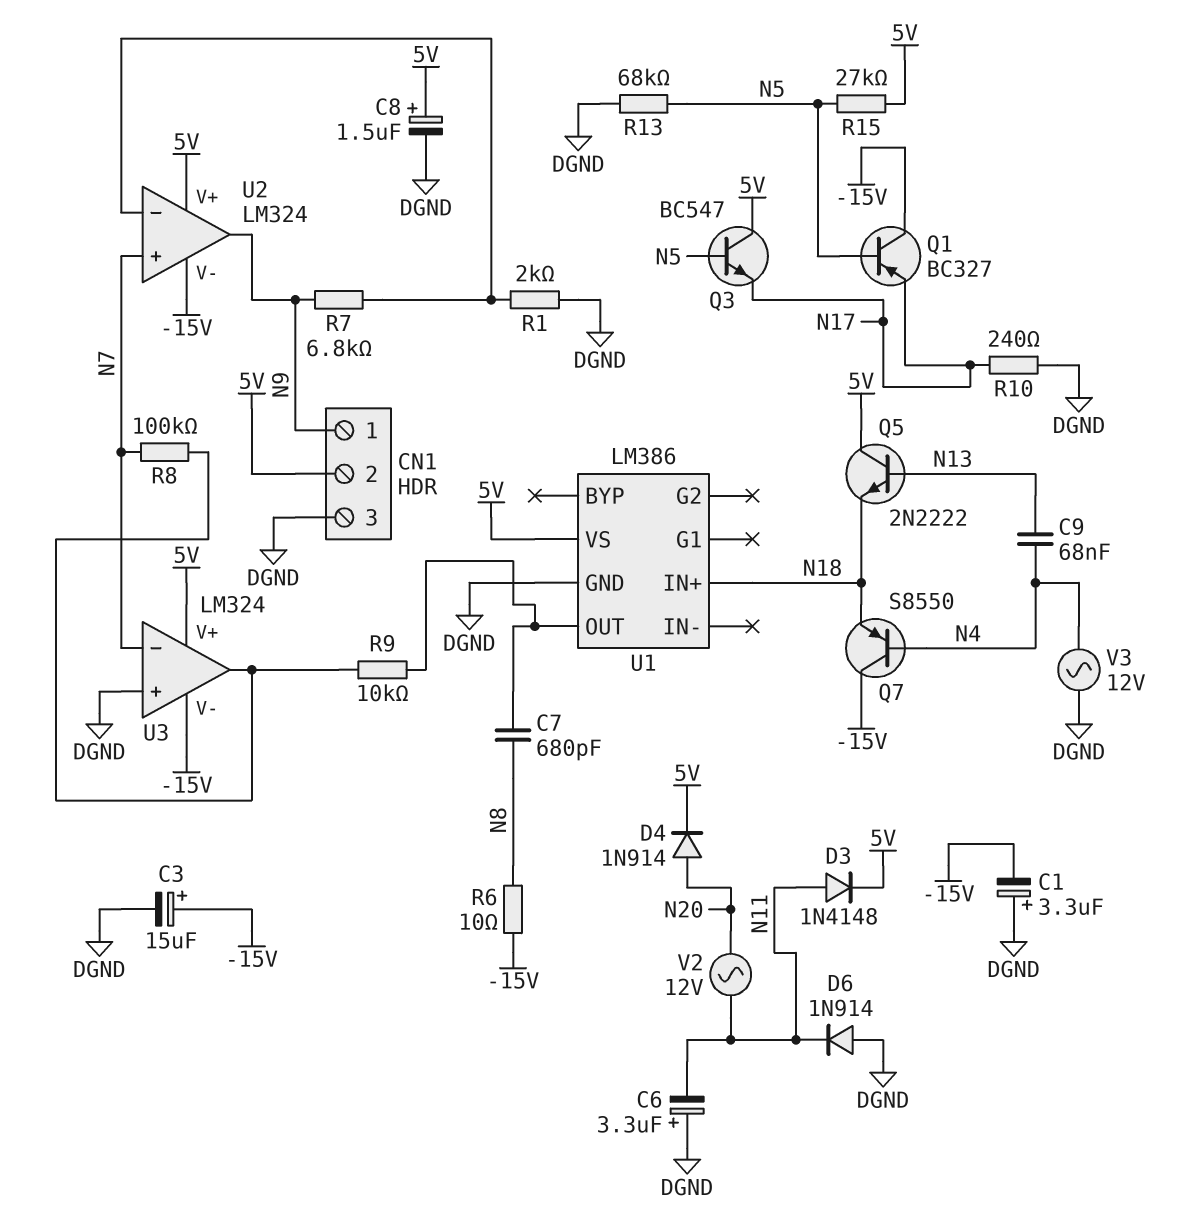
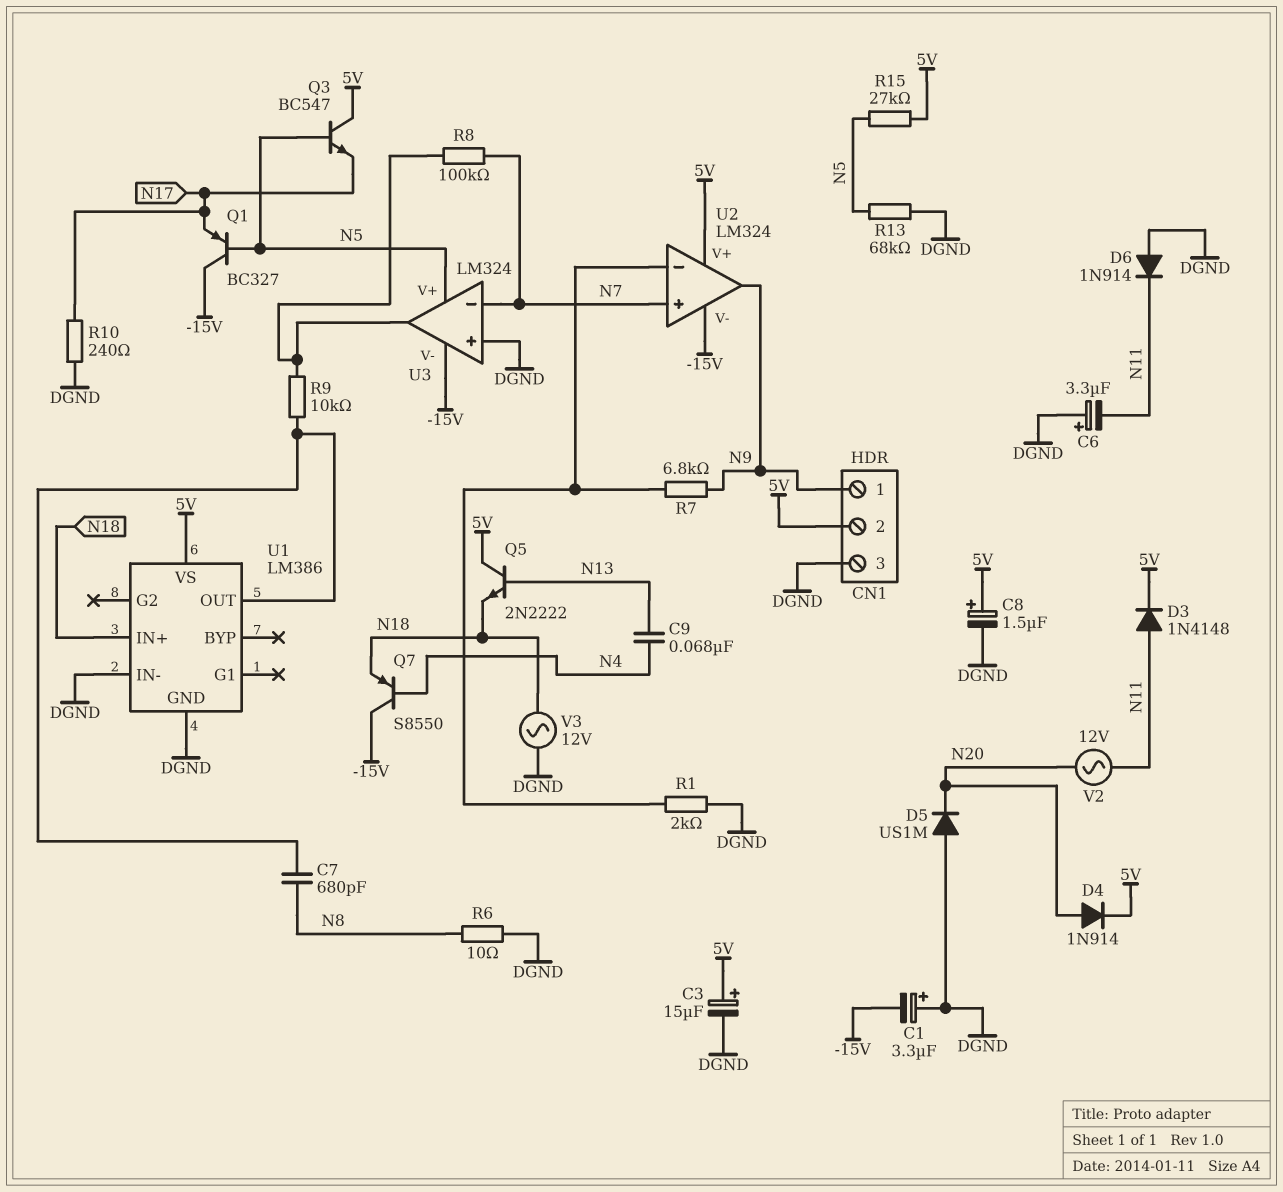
C3: 15uF (plus -15V, minus DGND) -> 15uF (plus 5V, minus DGND)
D5: none -> diode US1M (A DGND, K N20)
R6: 10 (-15V, N8) -> 10 (DGND, N8)
U1 pin IN-: none -> DGND
U3 pin V+: 5V -> N5
V3: AC 12V (DGND, N4) -> AC 12V (DGND, N18)

